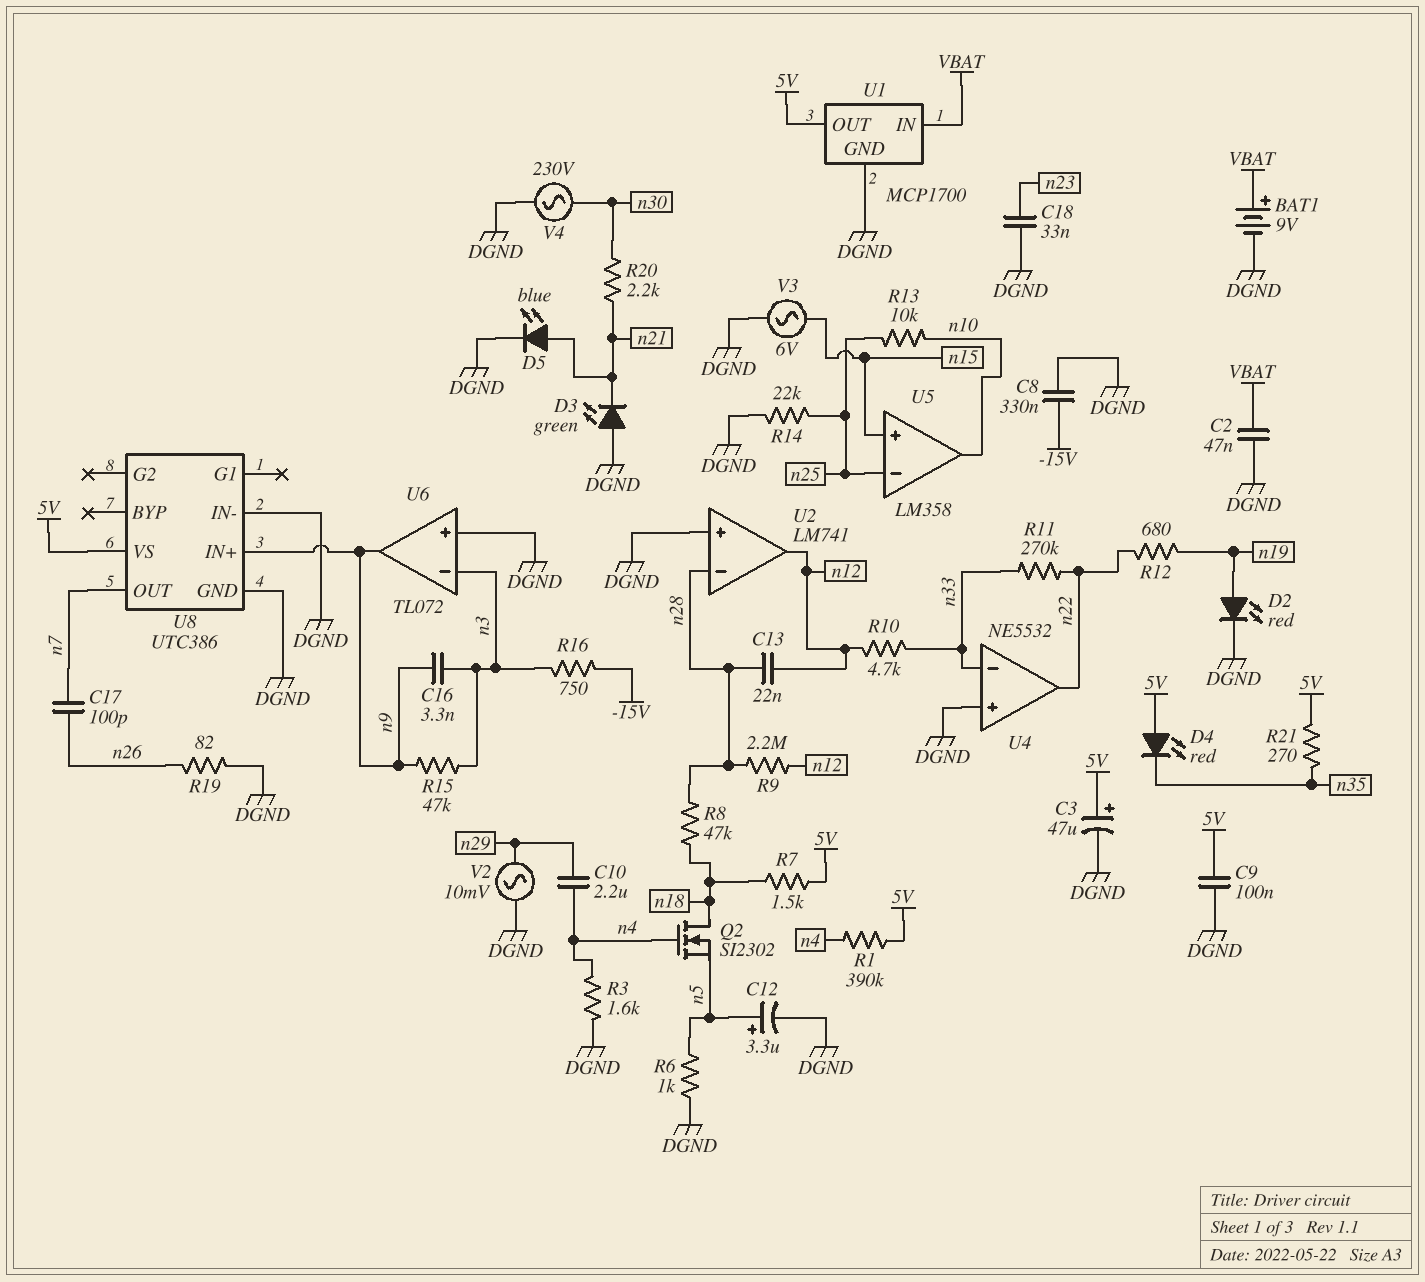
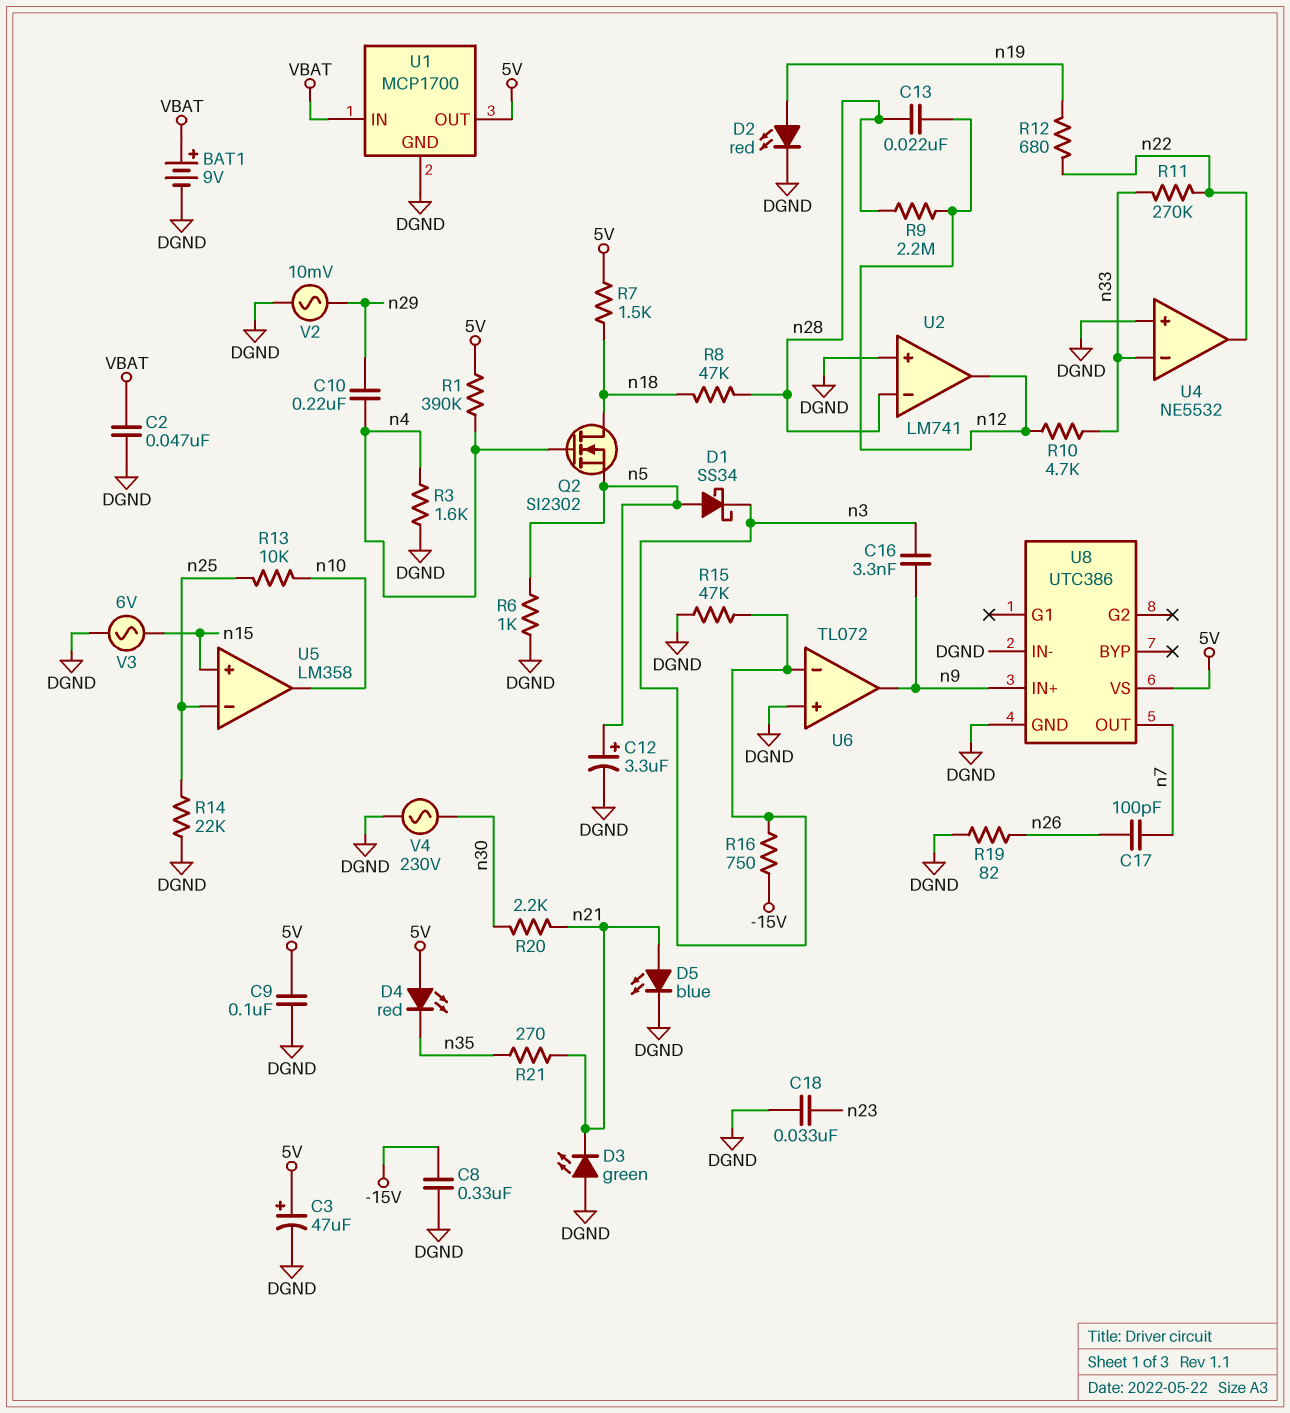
C10: 2.2uF (n4, n29) -> 220nF (n4, n29)
D1: none -> schottky SS34 (A n5, K n3)
R15: 47k (n3, n9) -> 47k (DGND, n3)
R21: 270 (5V, n35) -> 270 (n21, n35)

